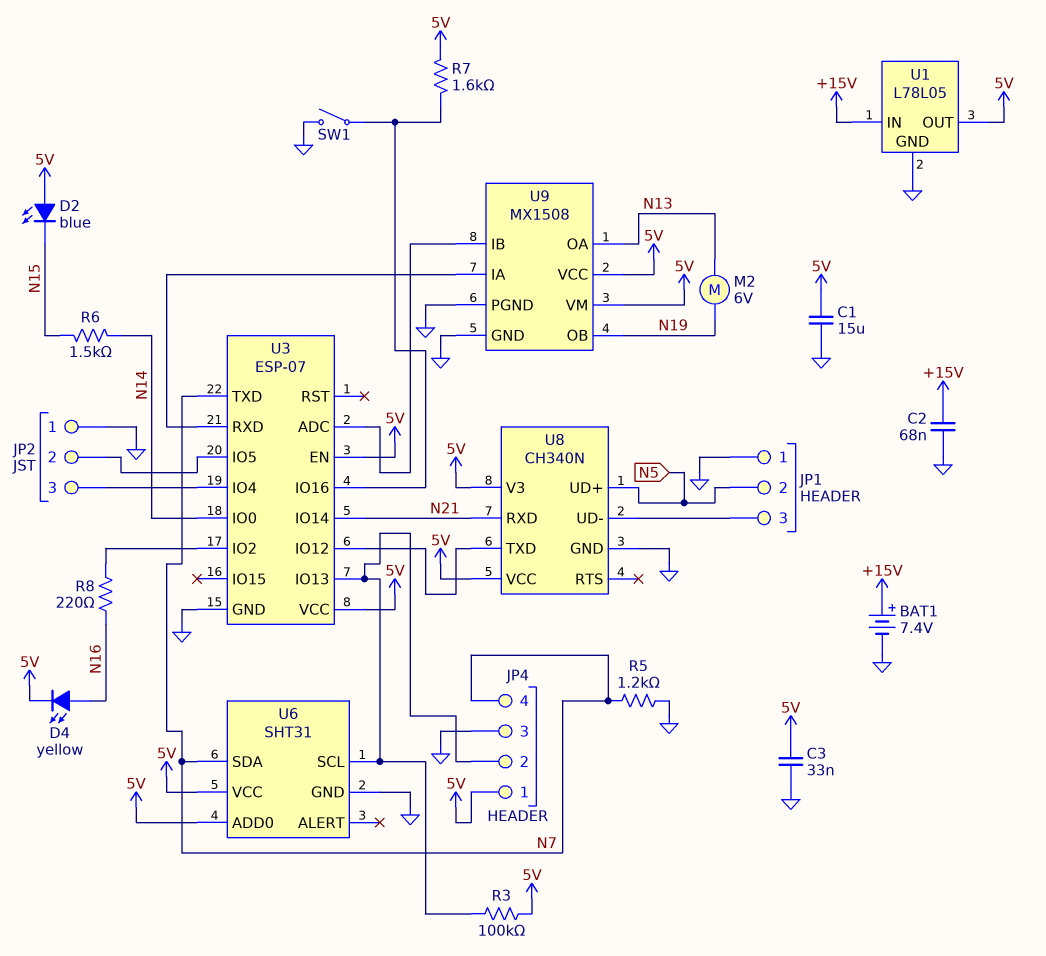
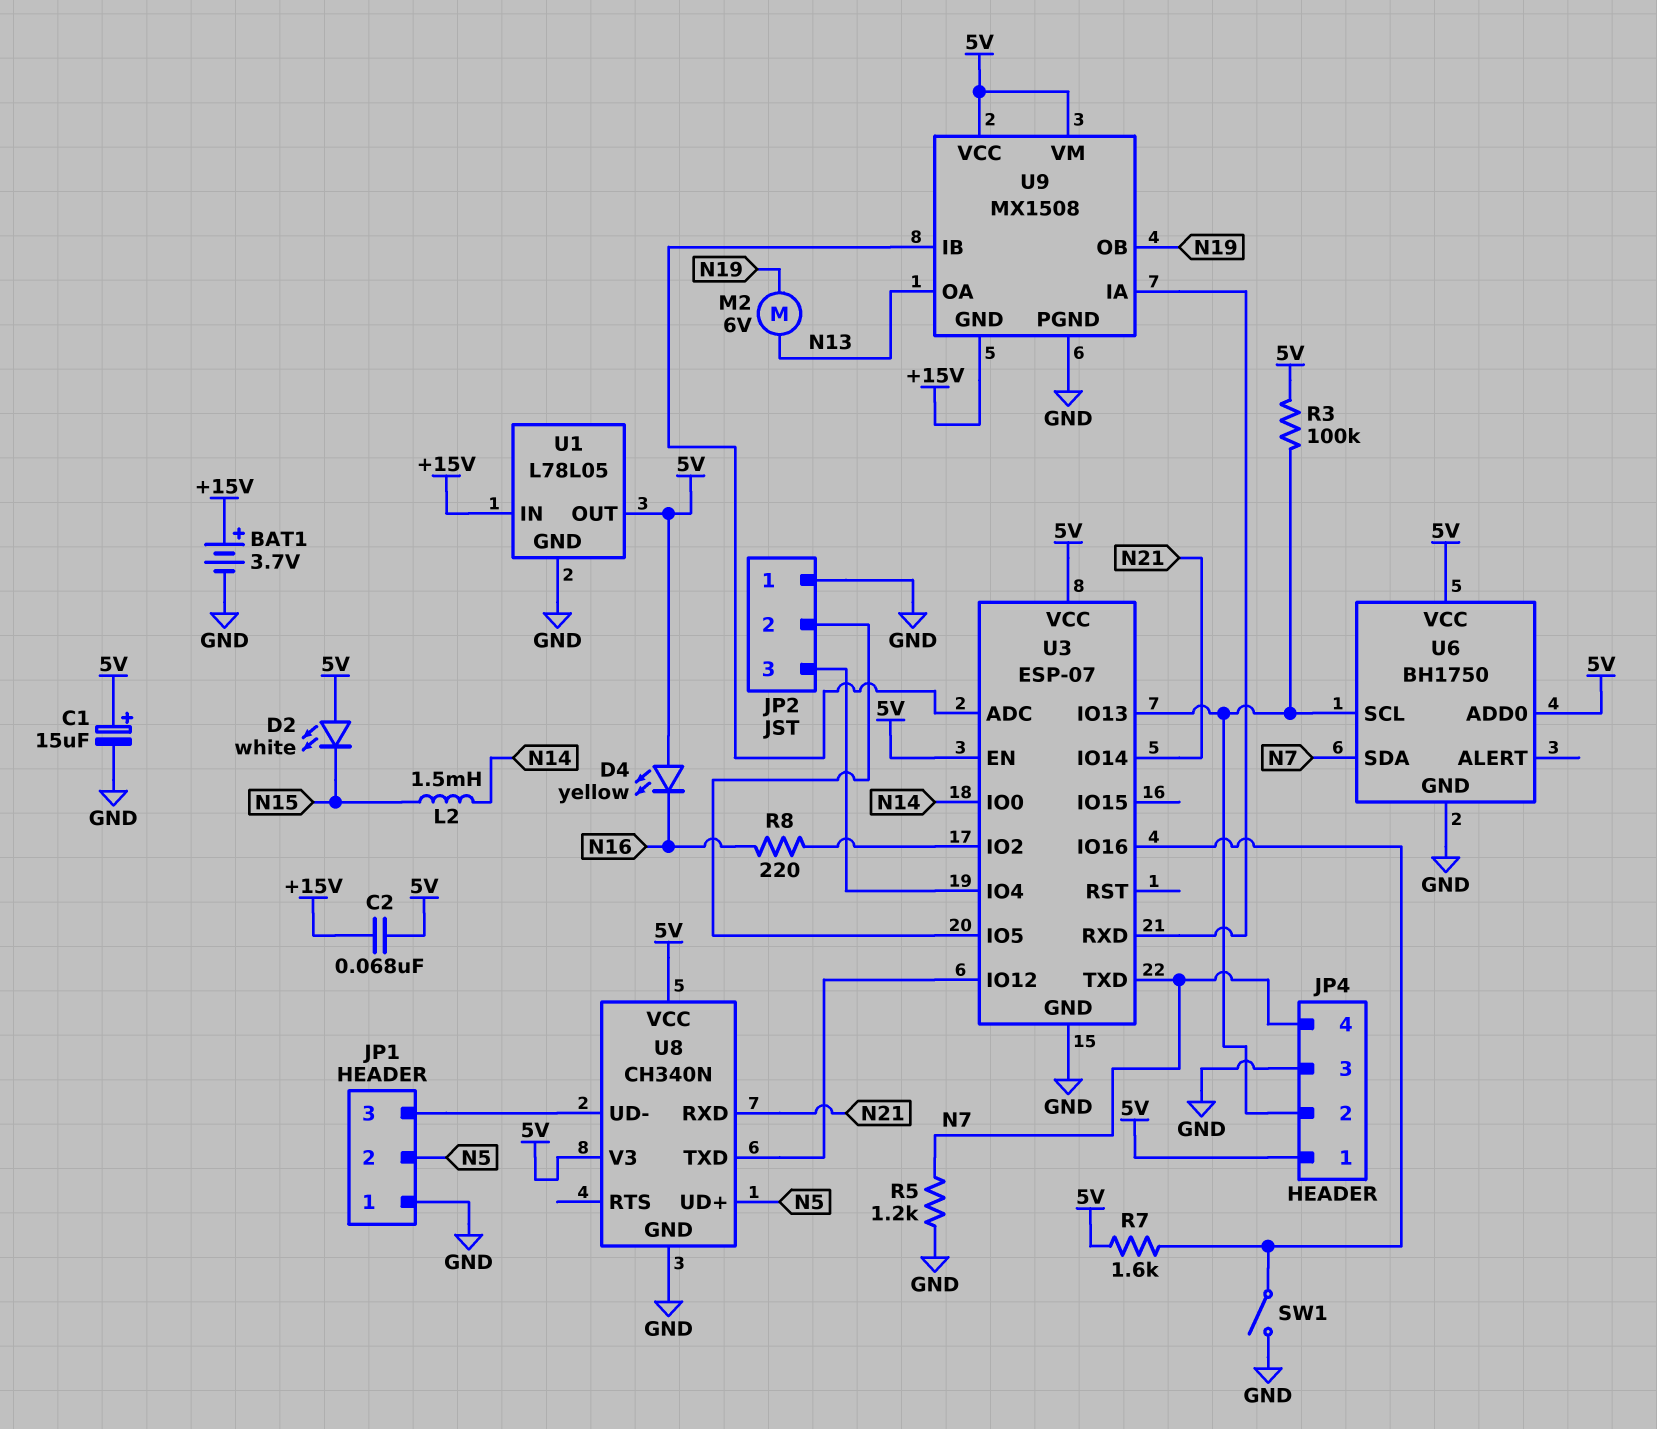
BAT1: 7.4V (plus +15V, minus GND) -> 3.7V (plus +15V, minus GND)
C1: 15uF (5V, GND) -> 15uF (plus 5V, minus GND)
C2: 68nF (+15V, GND) -> 68nF (+15V, 5V)
C3: 33nF (5V, GND) -> none
D2: LED blue (A 5V, K N15) -> LED white (A 5V, K N15)
D4: LED yellow (A N16, K 5V) -> LED yellow (A 5V, K N16)
L2: none -> 1.5mH (N14, N15)
R6: 1.5k (N14, N15) -> none
U6: SHT31 -> BH1750
U9 pin GND: GND -> +15V

